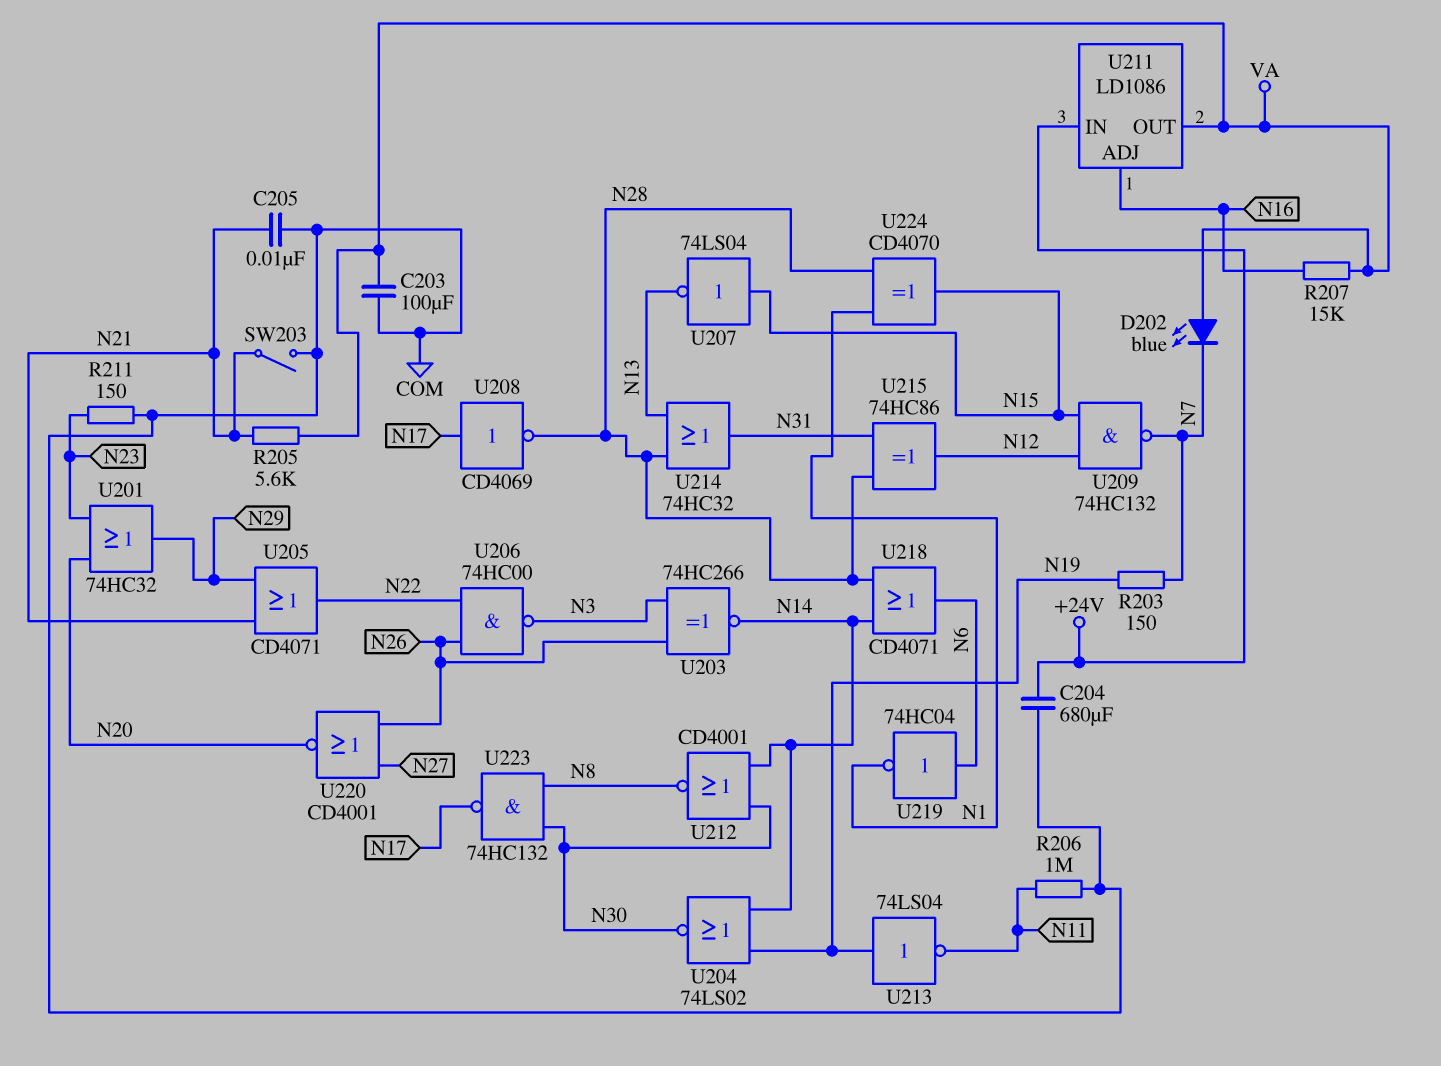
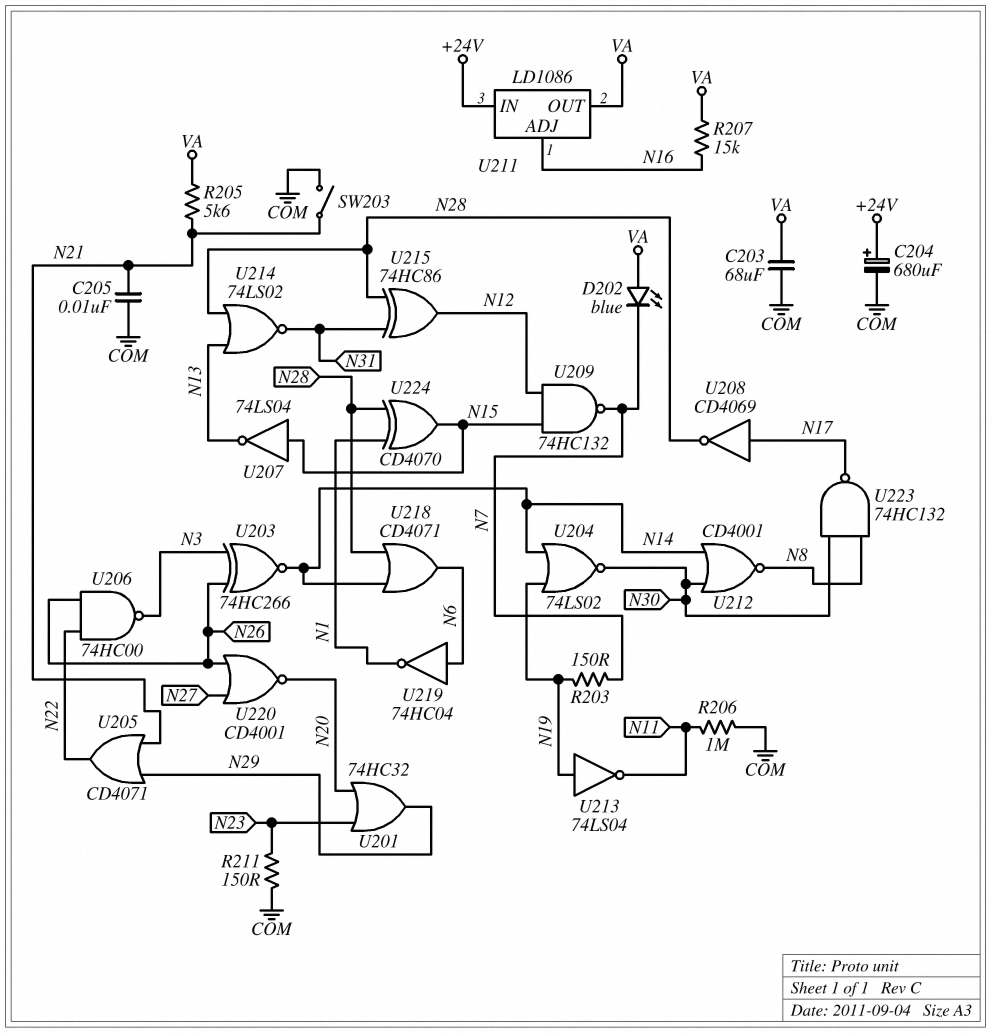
C203: 100uF (COM, VA) -> 68uF (COM, VA)
C204: 680uF (+24V, COM) -> 680uF (plus +24V, minus COM)
U214: OR 74HC32 (in N13, in N28, out N31) -> NOR 74LS02 (in N13, in N28, out N31)

